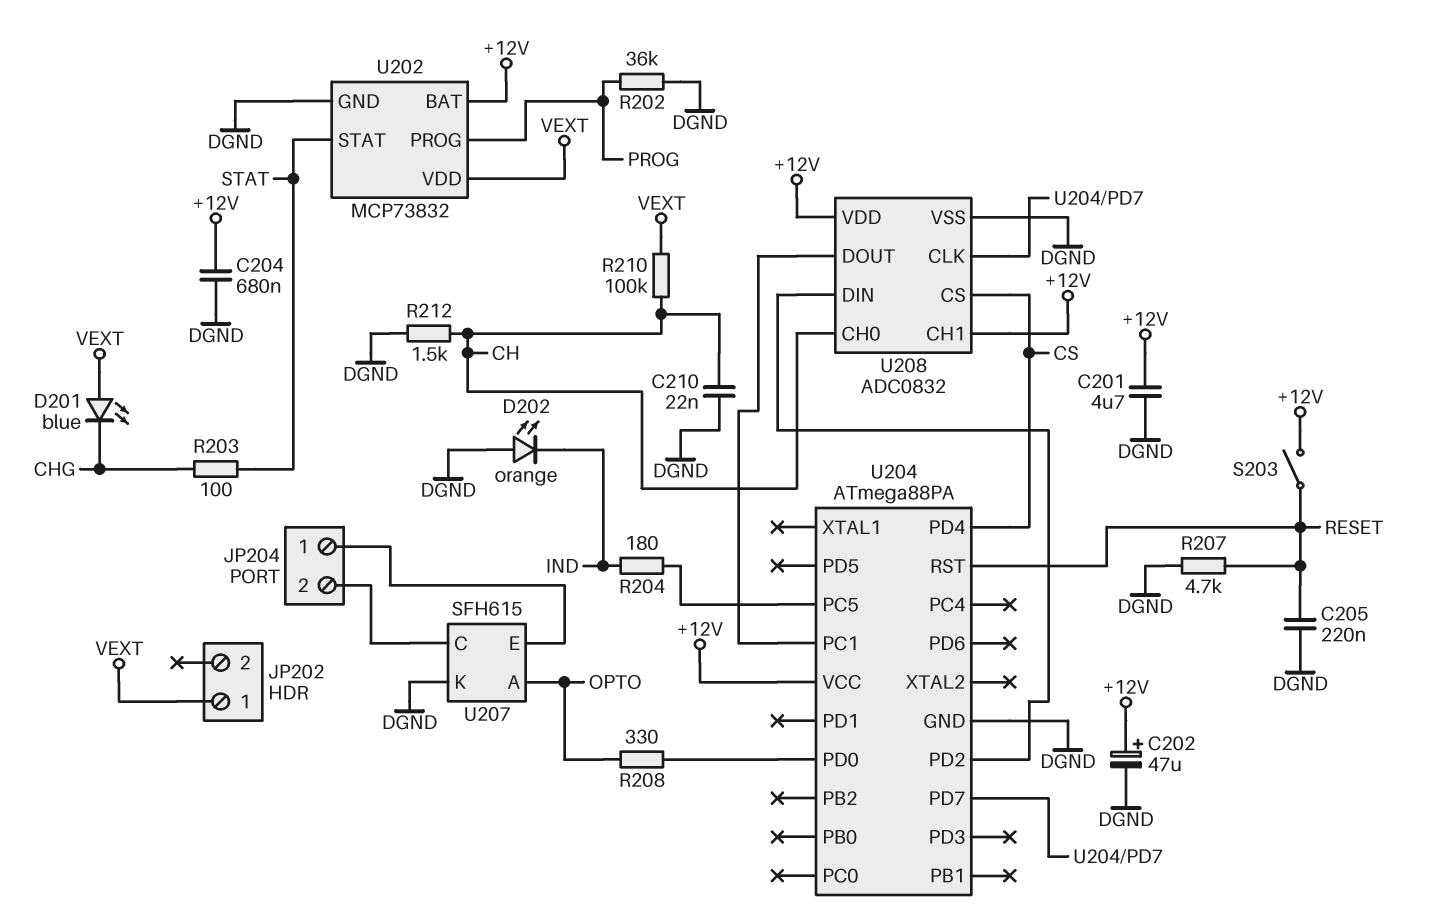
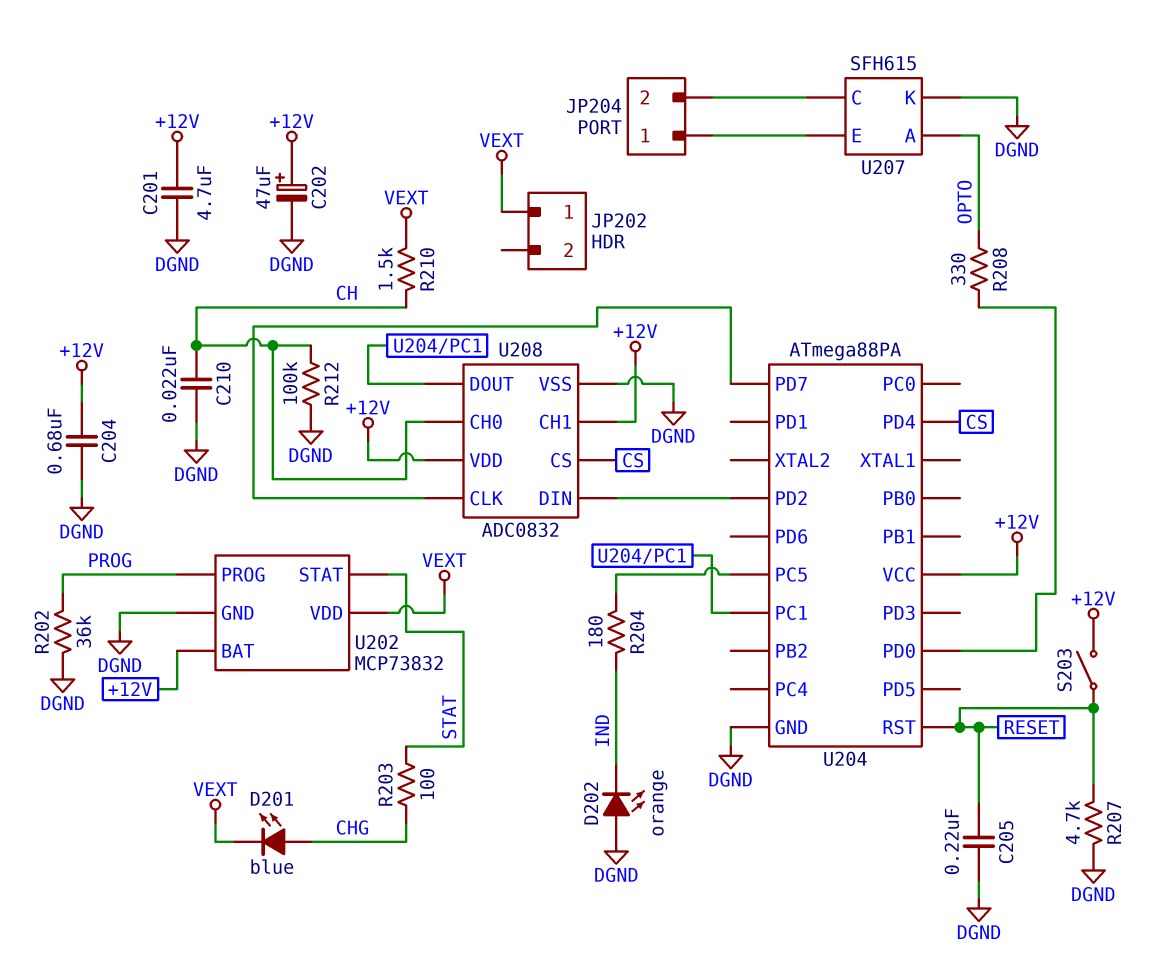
D201: LED blue (A VEXT, K CHG) -> LED blue (A CHG, K VEXT)
R210: 100k (CH, VEXT) -> 1.5k (CH, VEXT)
R212: 1.5k (CH, DGND) -> 100k (CH, DGND)

